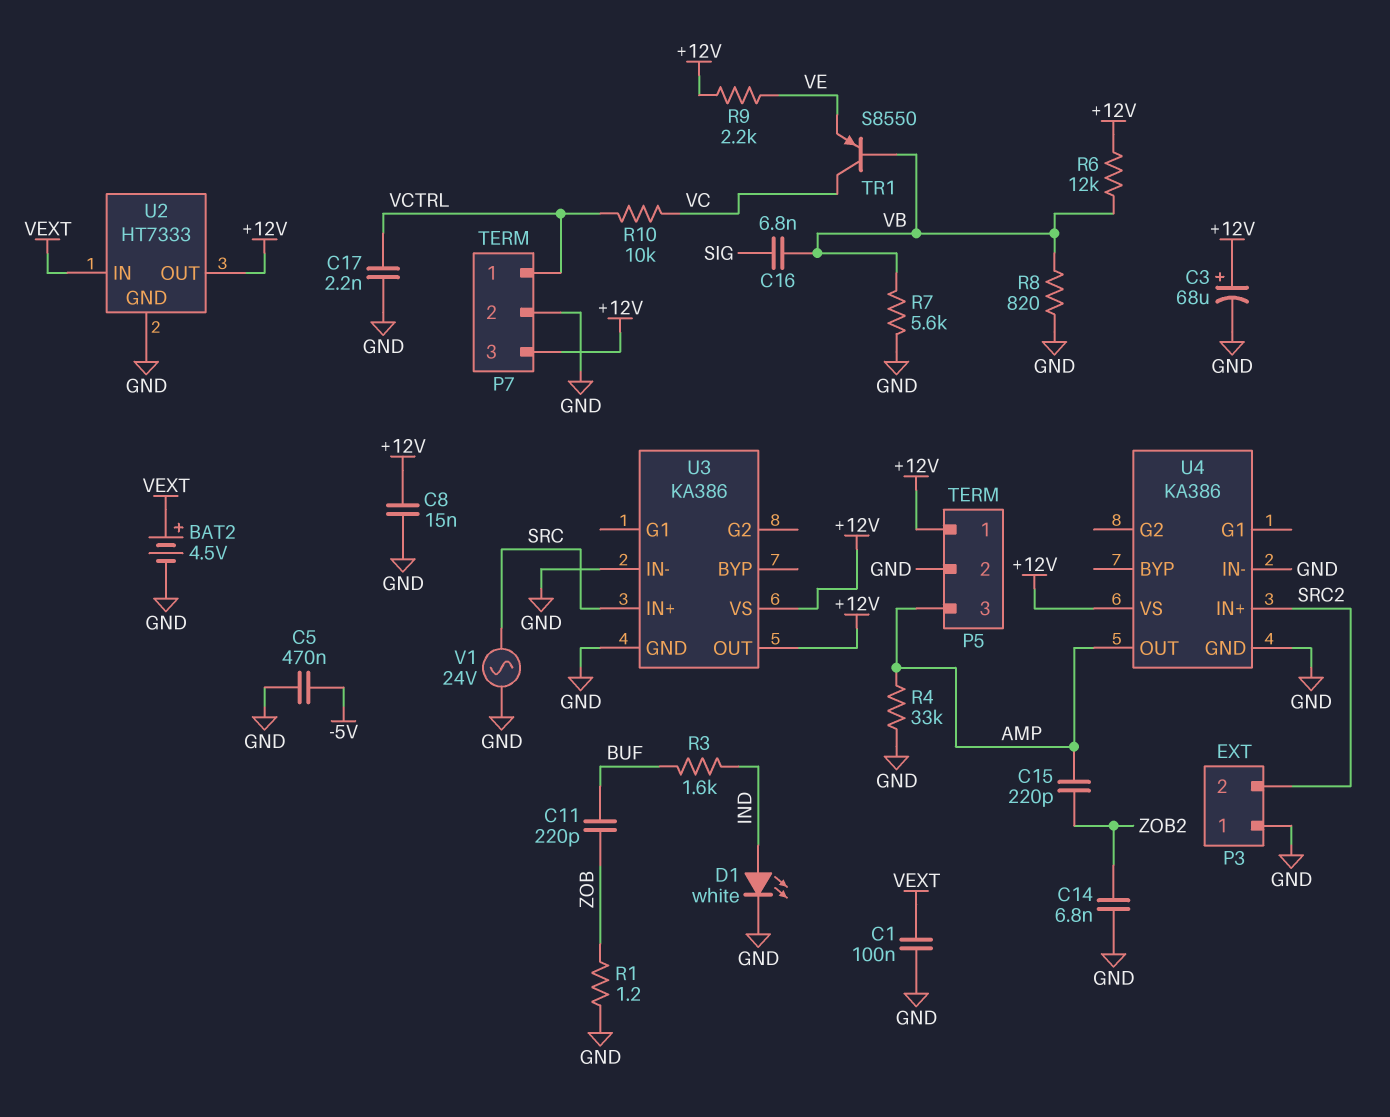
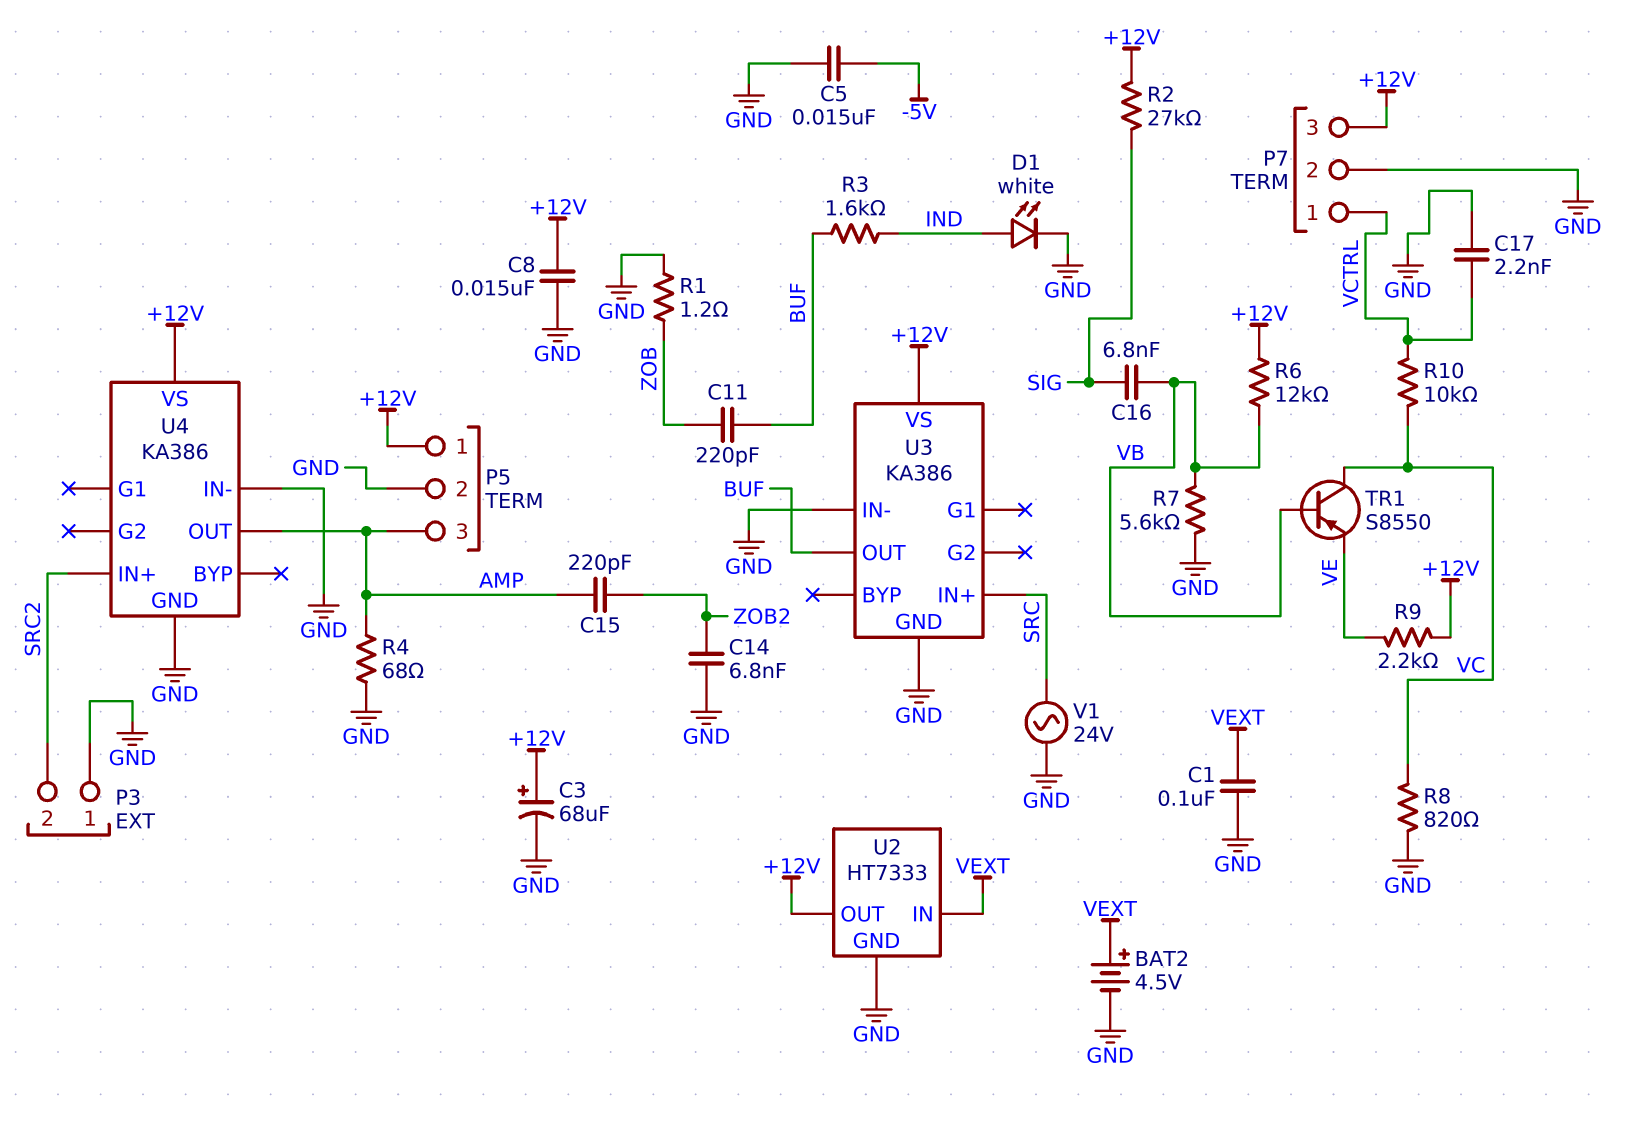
C5: 470nF (-5V, GND) -> 15nF (-5V, GND)
R2: none -> 27k (+12V, SIG)
R4: 33k (AMP, GND) -> 68 (AMP, GND)
R8: 820 (GND, VB) -> 820 (GND, VC)
U3 pin OUT: +12V -> BUF

